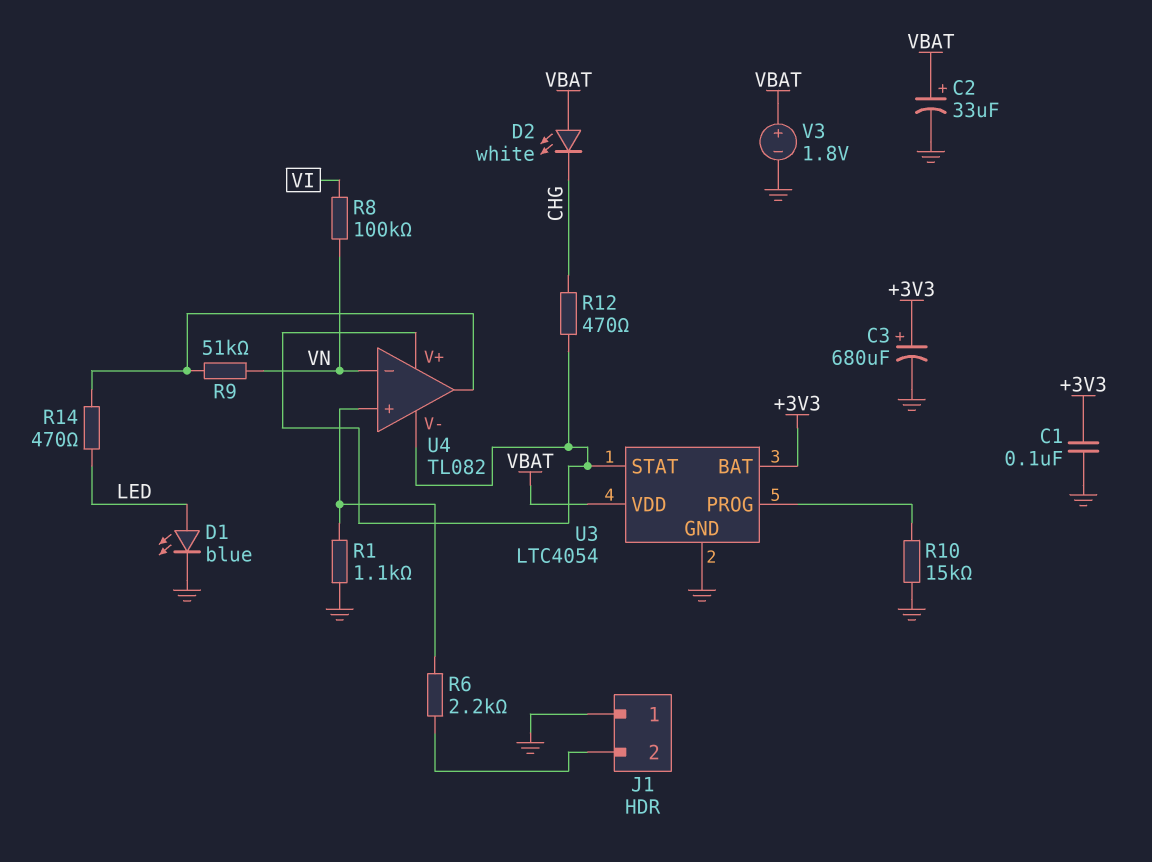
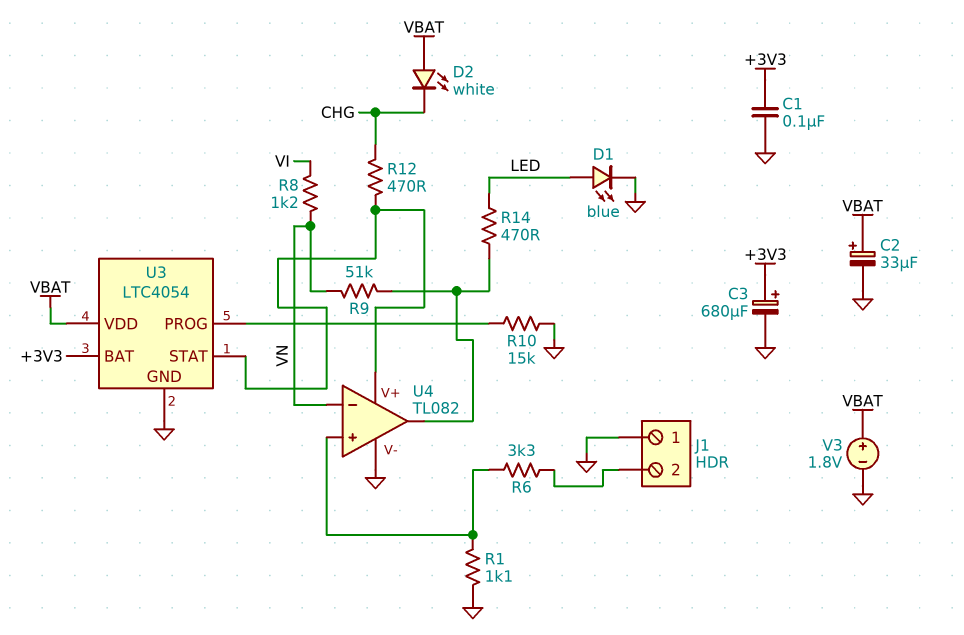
R6: 2.2k (J1/2, U4/in+) -> 3.3k (J1/2, U4/in+)
R8: 100k (VI, VN) -> 1.2k (VI, VN)
U4 pin V-: U3/STAT -> GND

